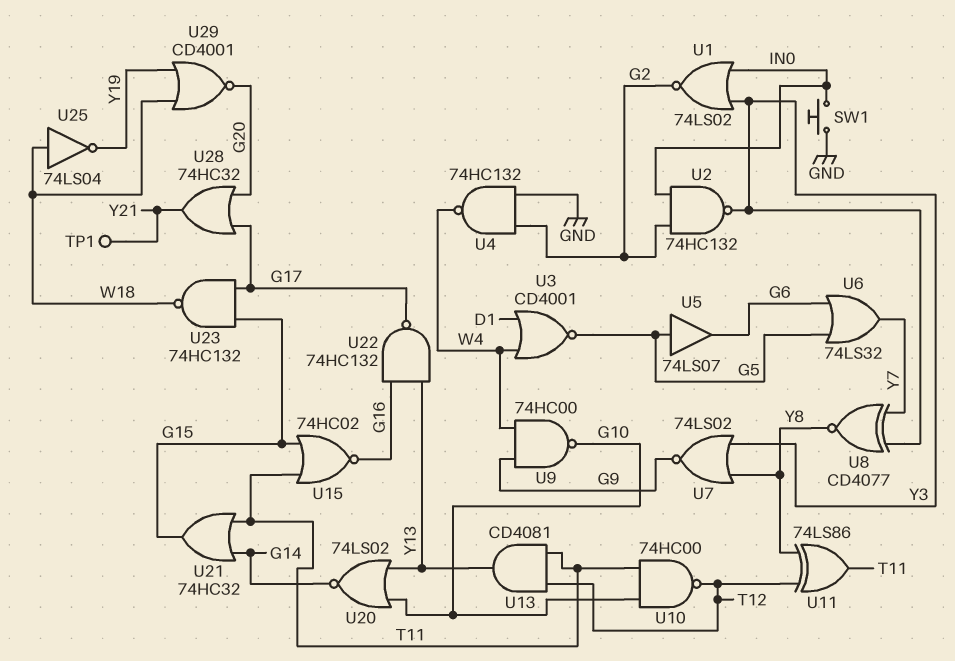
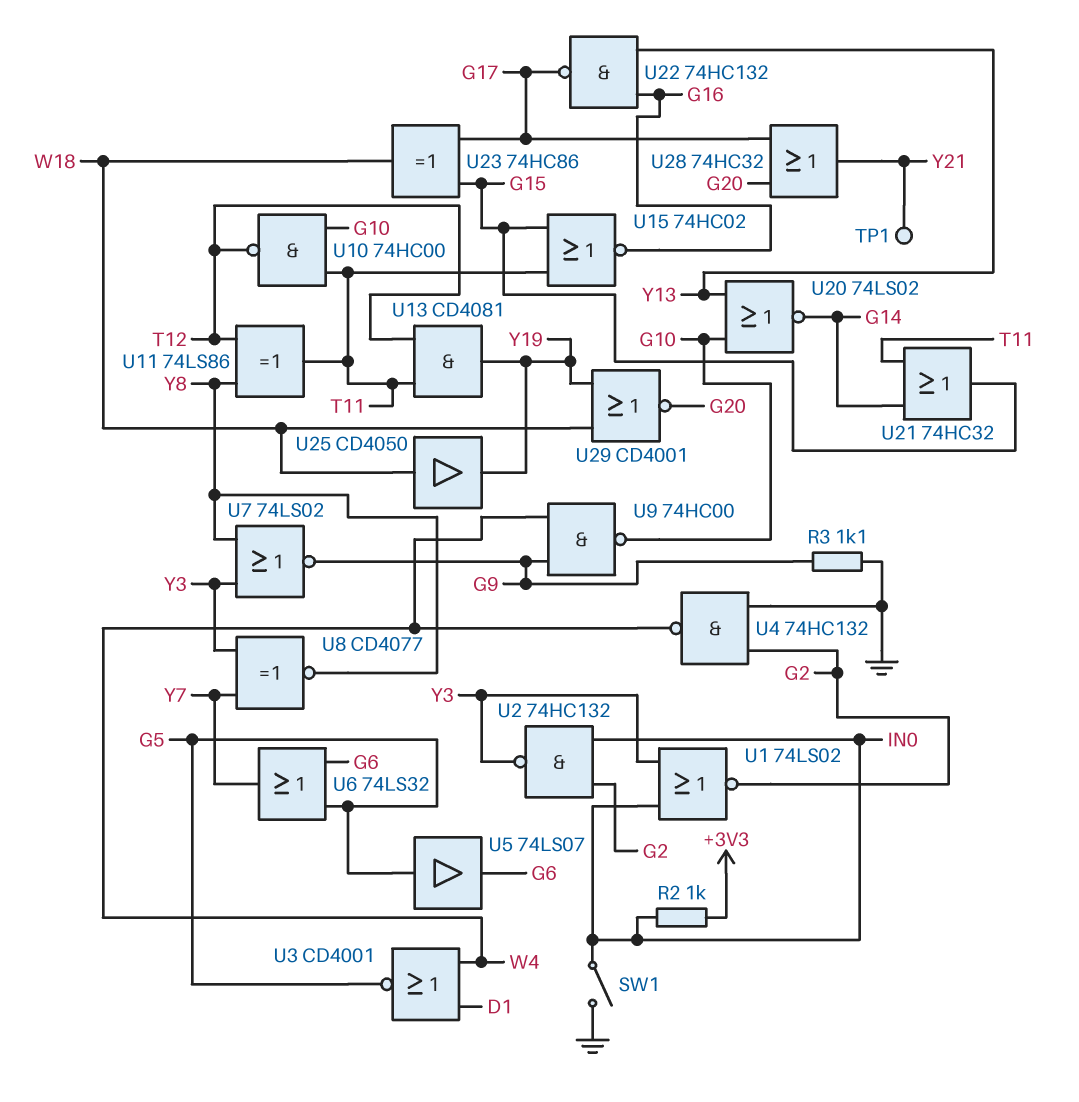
R2: none -> 1k (+3V3, IN0)
R3: none -> 1.1k (G9, GND)
SW1: button (GND, IN0) -> switch (GND, IN0)
U13: AND CD4081 (in T11, in T12, out Y13) -> AND CD4081 (in T11, in T12, out Y19)
U23: NAND 74HC132 (in G15, in G17, out W18) -> XOR 74HC86 (in G15, in G17, out W18)
U25: NOT 74LS04 (in W18, out Y19) -> buffer CD4050 (in W18, out Y19)

